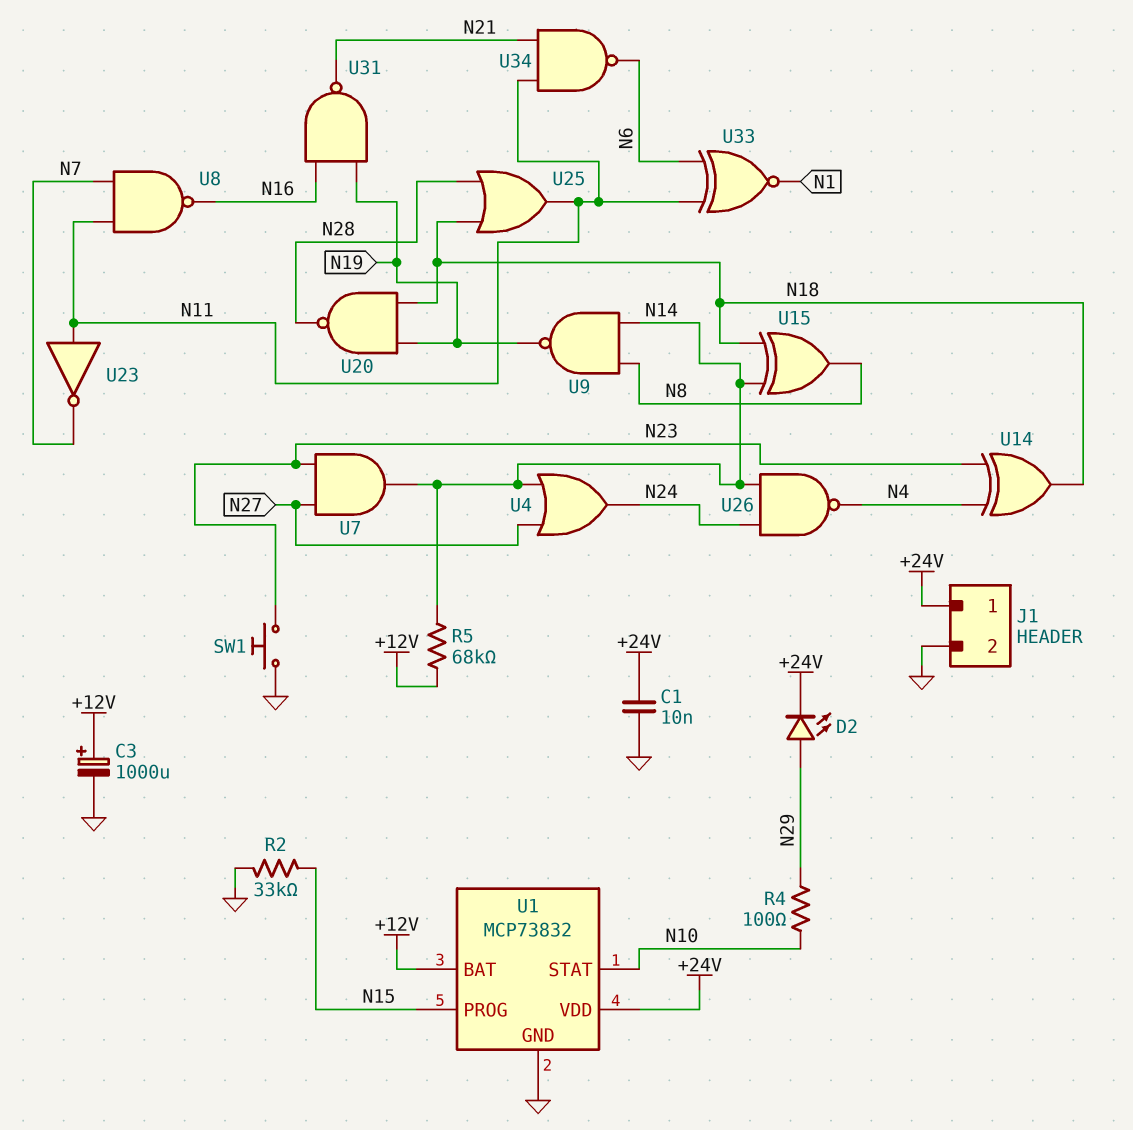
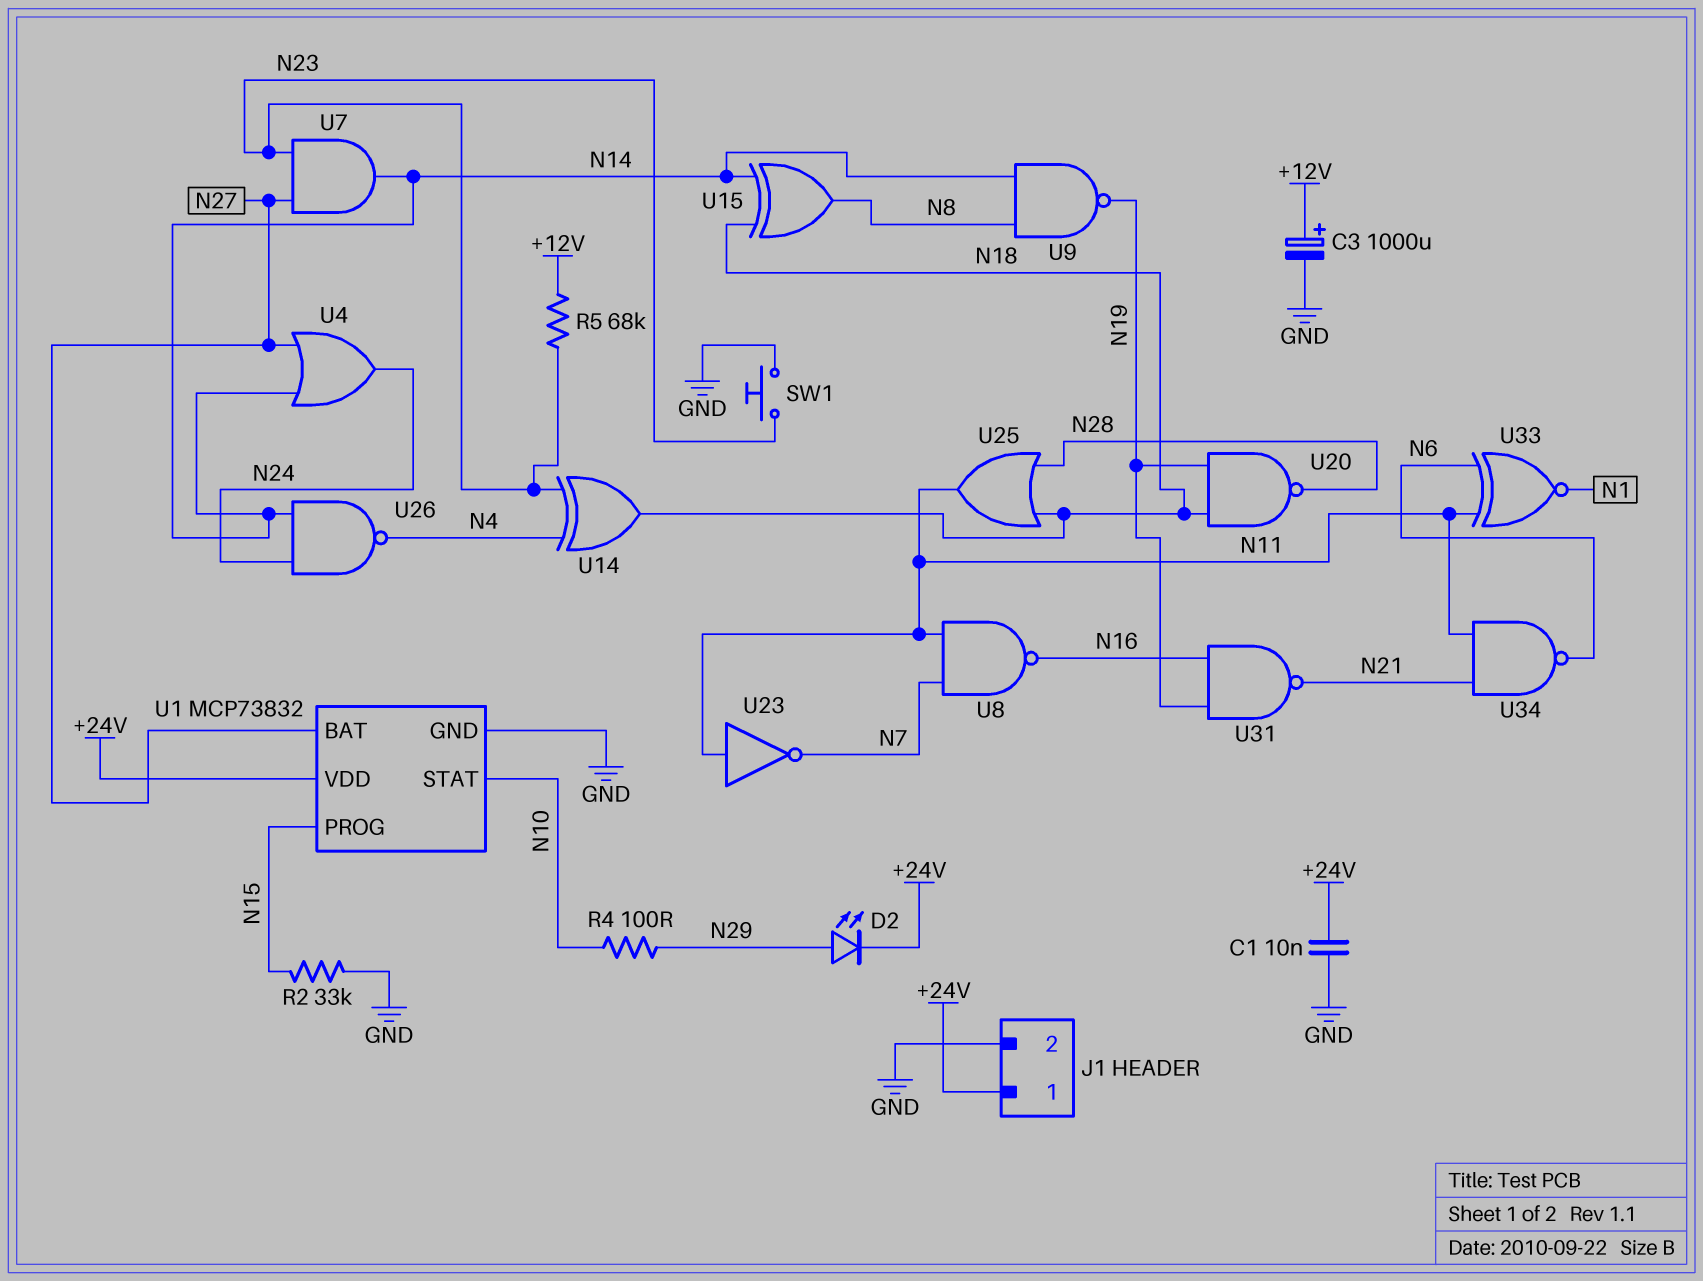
R5: 68k (+12V, N14) -> 68k (+12V, N23)
U1 pin BAT: +12V -> N27

